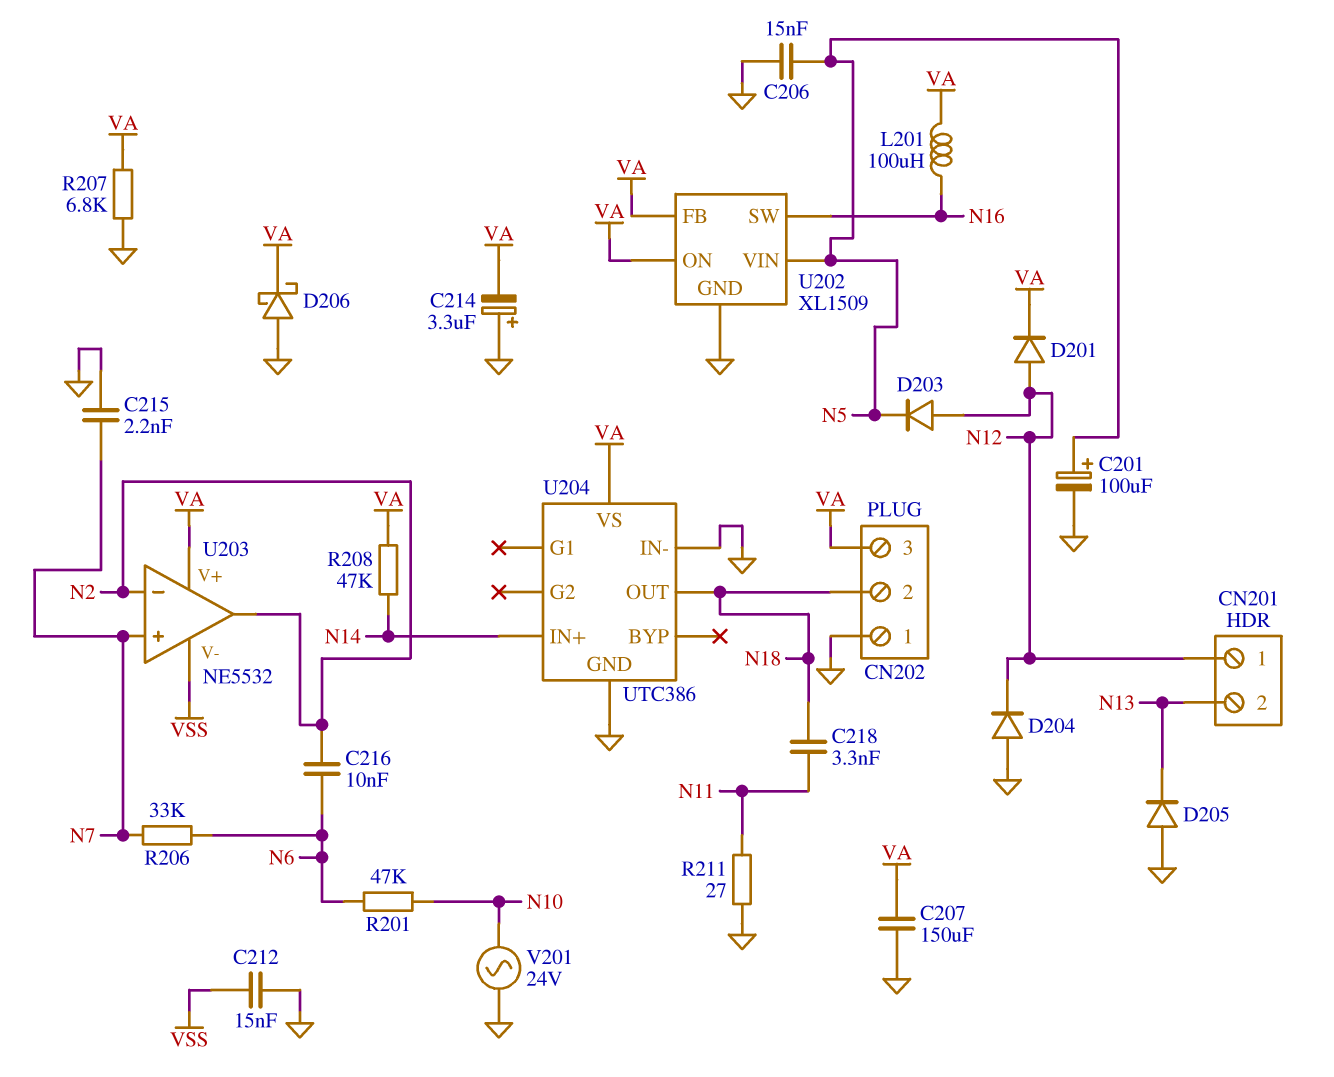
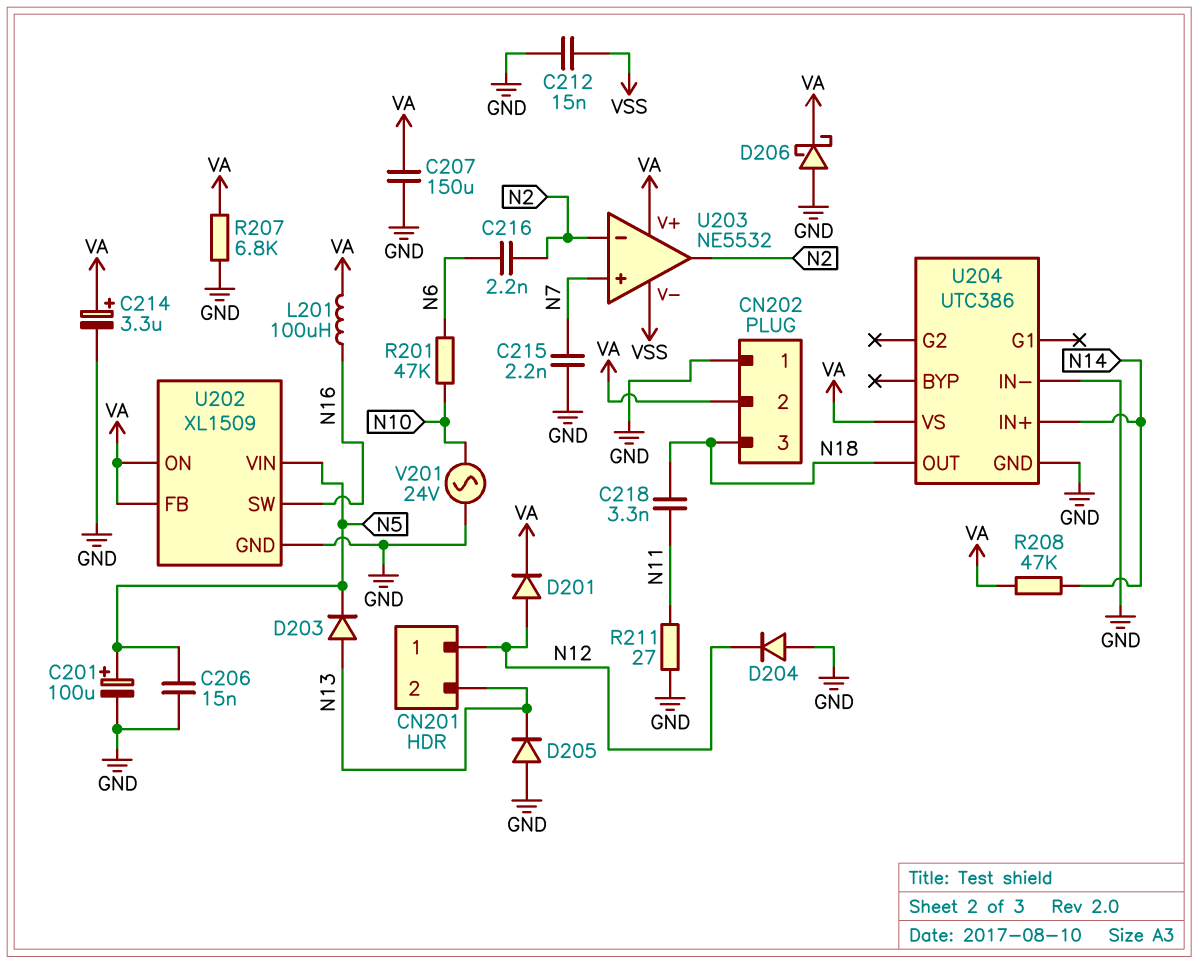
C214: 3.3uF (plus GND, minus VA) -> 3.3uF (plus VA, minus GND)
C216: 10nF (N2, N6) -> 2.2nF (N2, N6)
CN202 pin 2: N18 -> VA
CN202 pin 3: VA -> N18
D203: diode (A N12, K N5) -> diode (A N13, K N5)
R206: 33k (N6, N7) -> none

